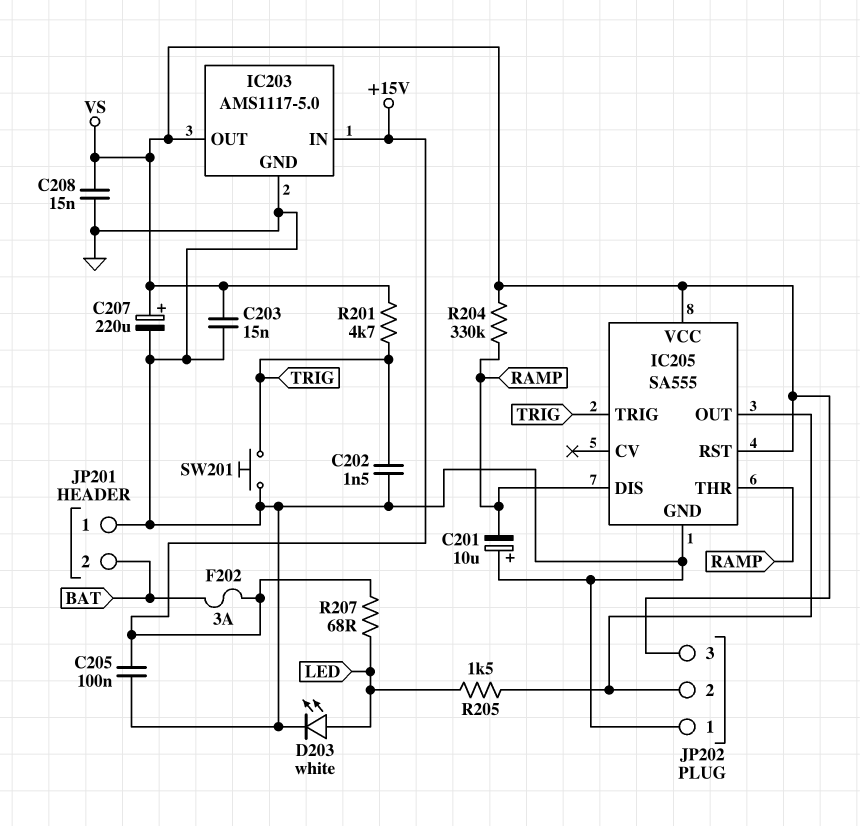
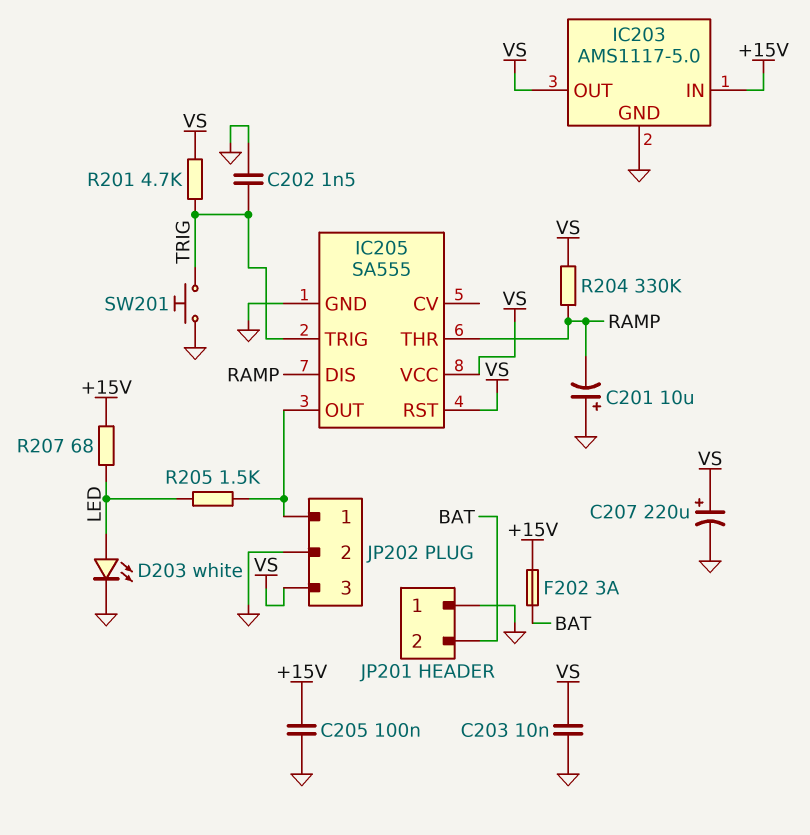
C203: 15nF (GND, VS) -> 10nF (GND, VS)
C208: 15nF (GND, VS) -> none
JP202 pin 1: GND -> IC205/OUT
JP202 pin 2: IC205/OUT -> GND

